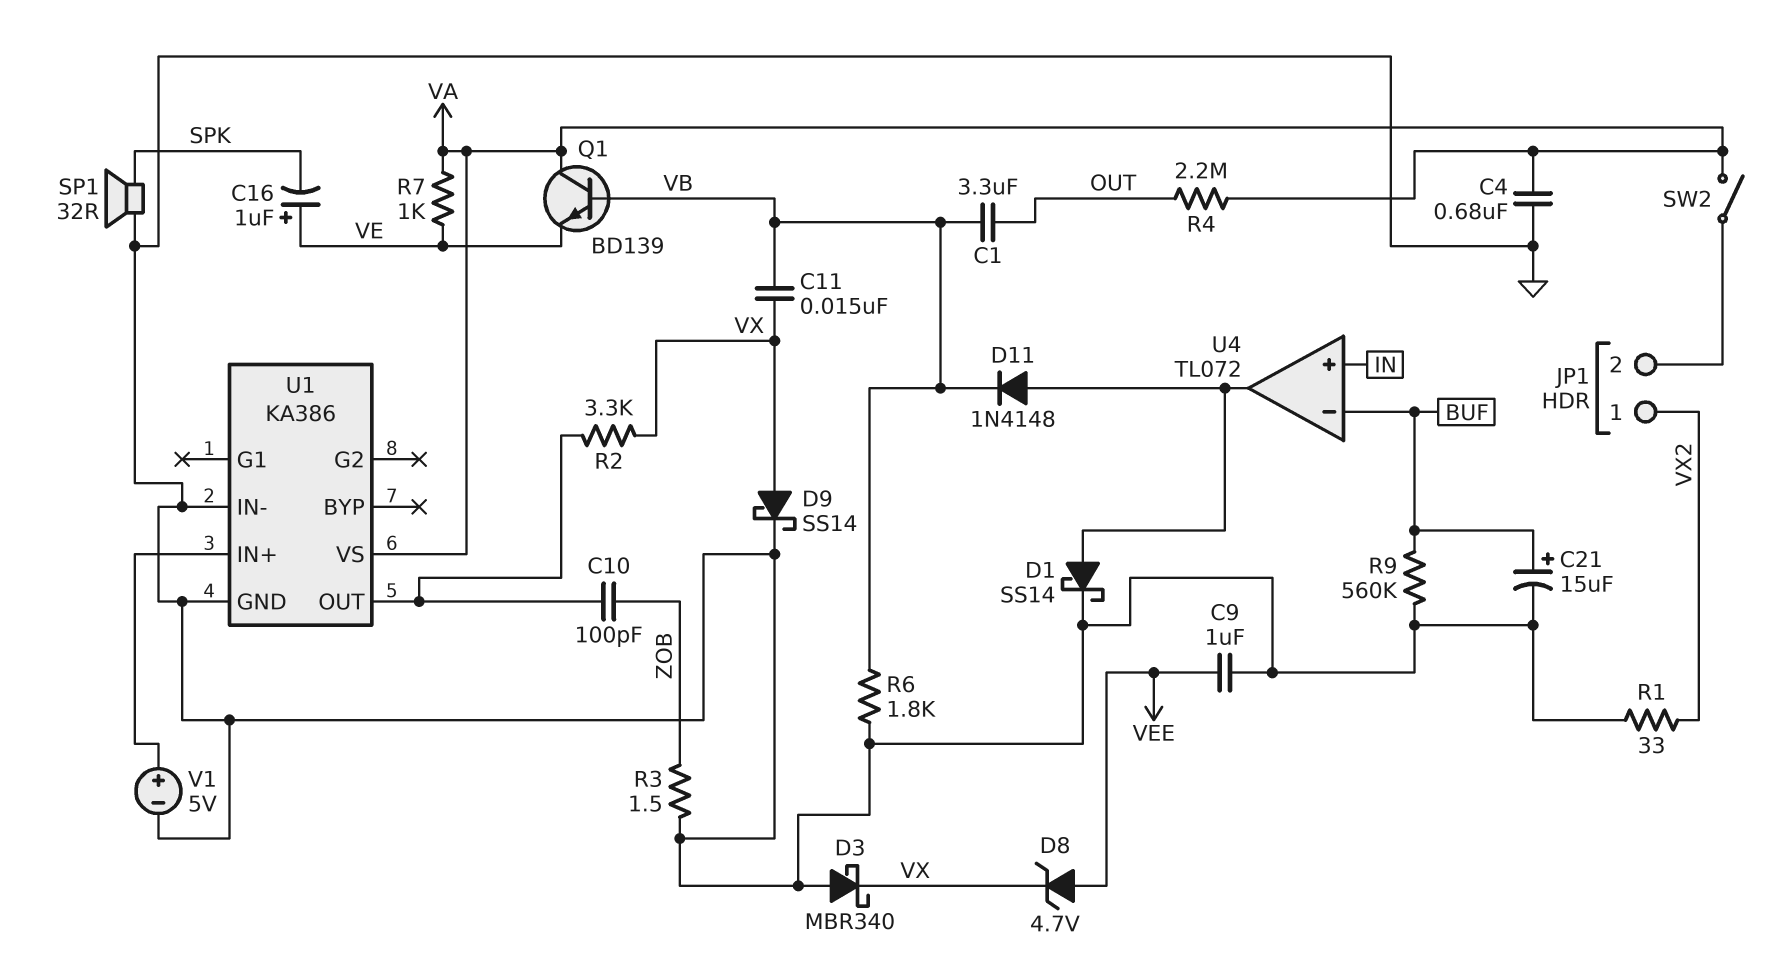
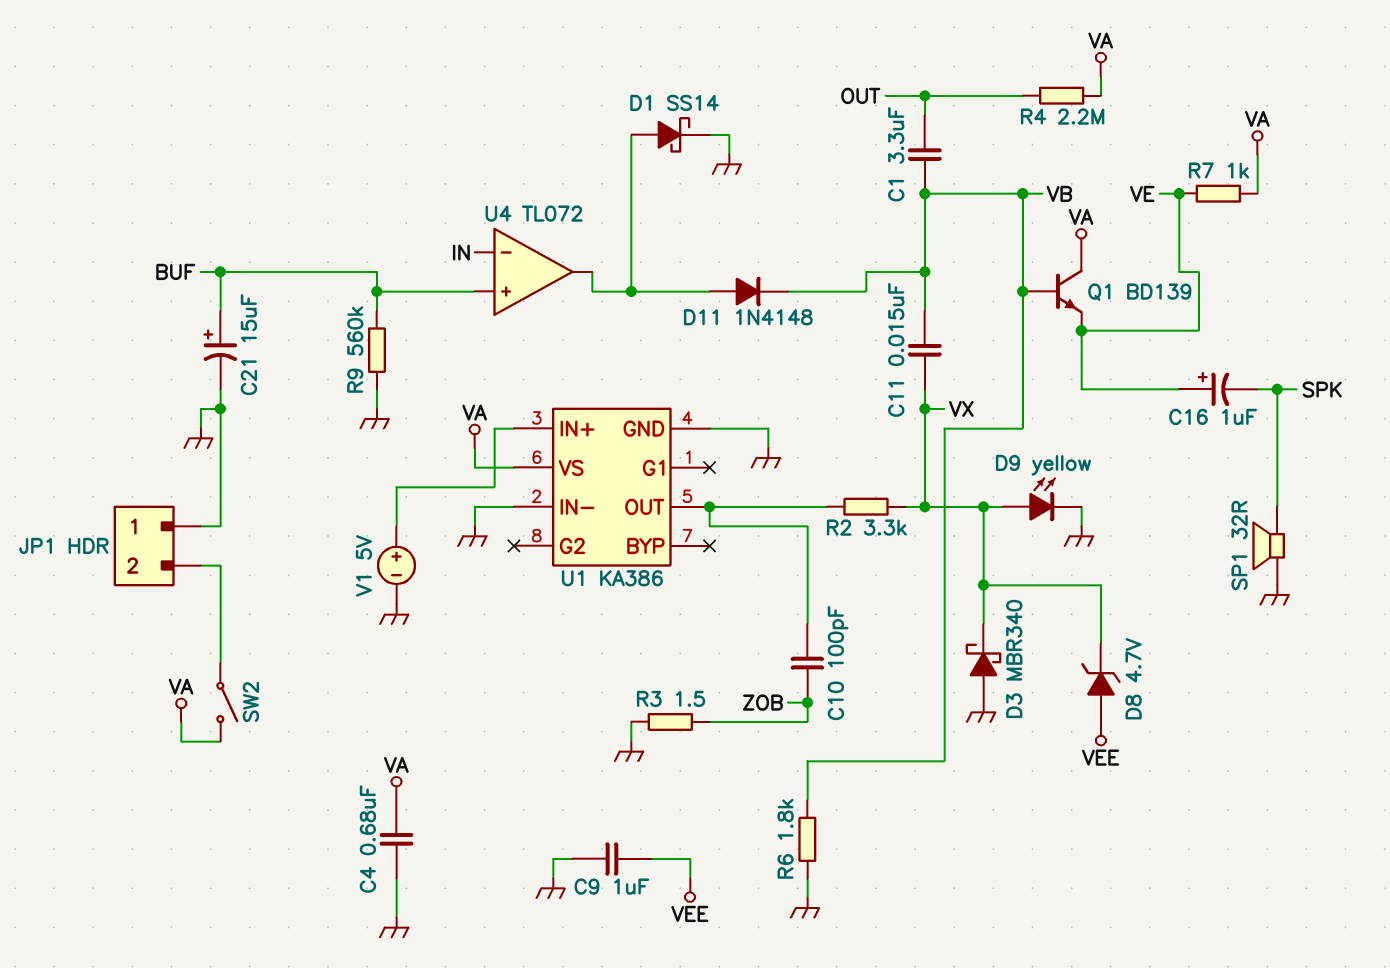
D9: schottky SS14 (A VX, K GND) -> LED yellow (A VX, K GND)
JP1 pin 1: VX2 -> GND
R1: 33 (GND, VX2) -> none
U4 pin in+: IN -> BUF
U4 pin in-: BUF -> IN

